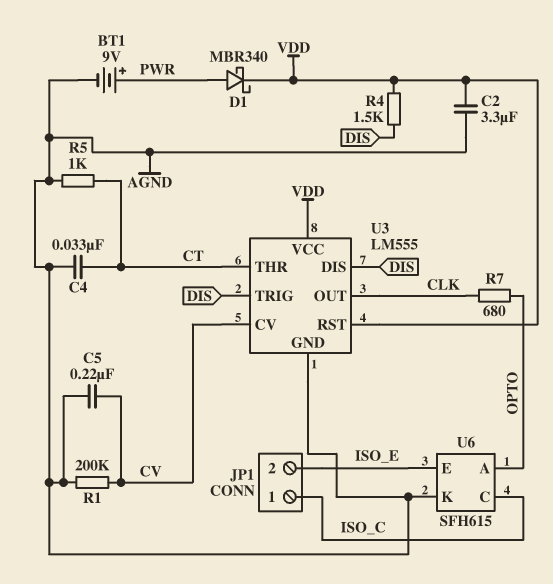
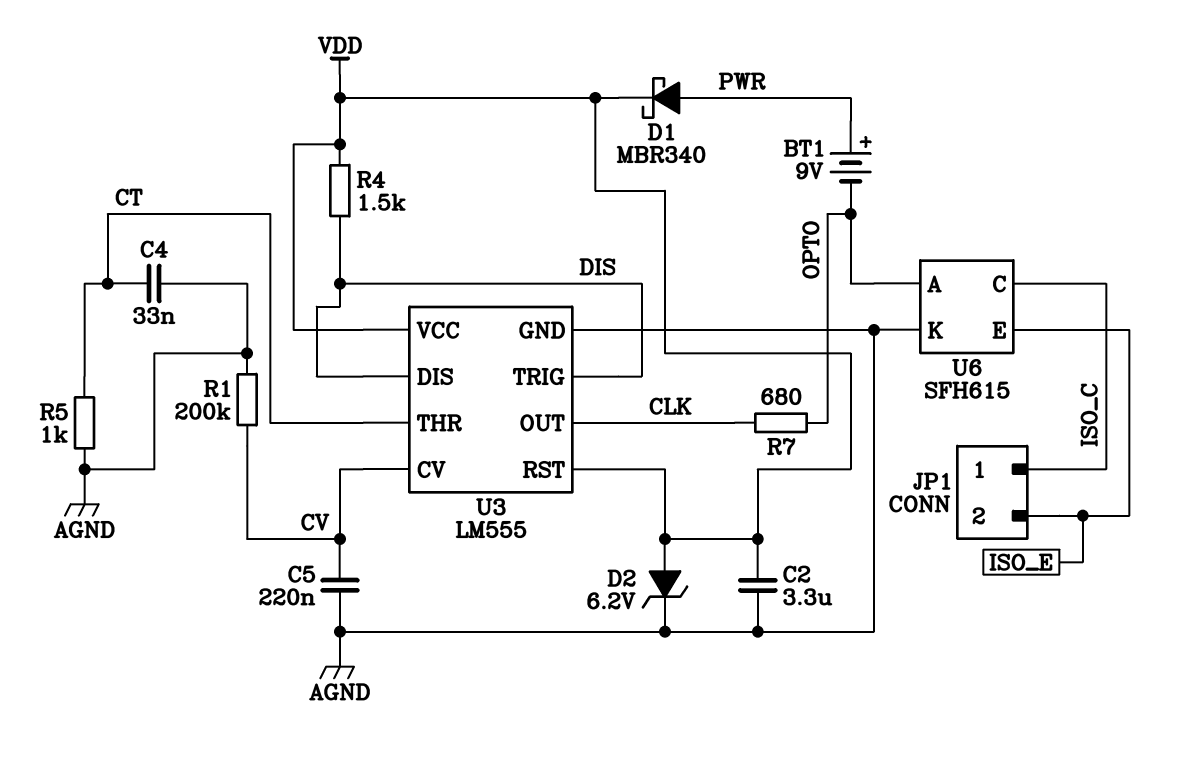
BT1: 9V (plus PWR, minus AGND) -> 9V (plus PWR, minus OPTO)
D2: none -> zener 6.2V (A VDD, K AGND)

